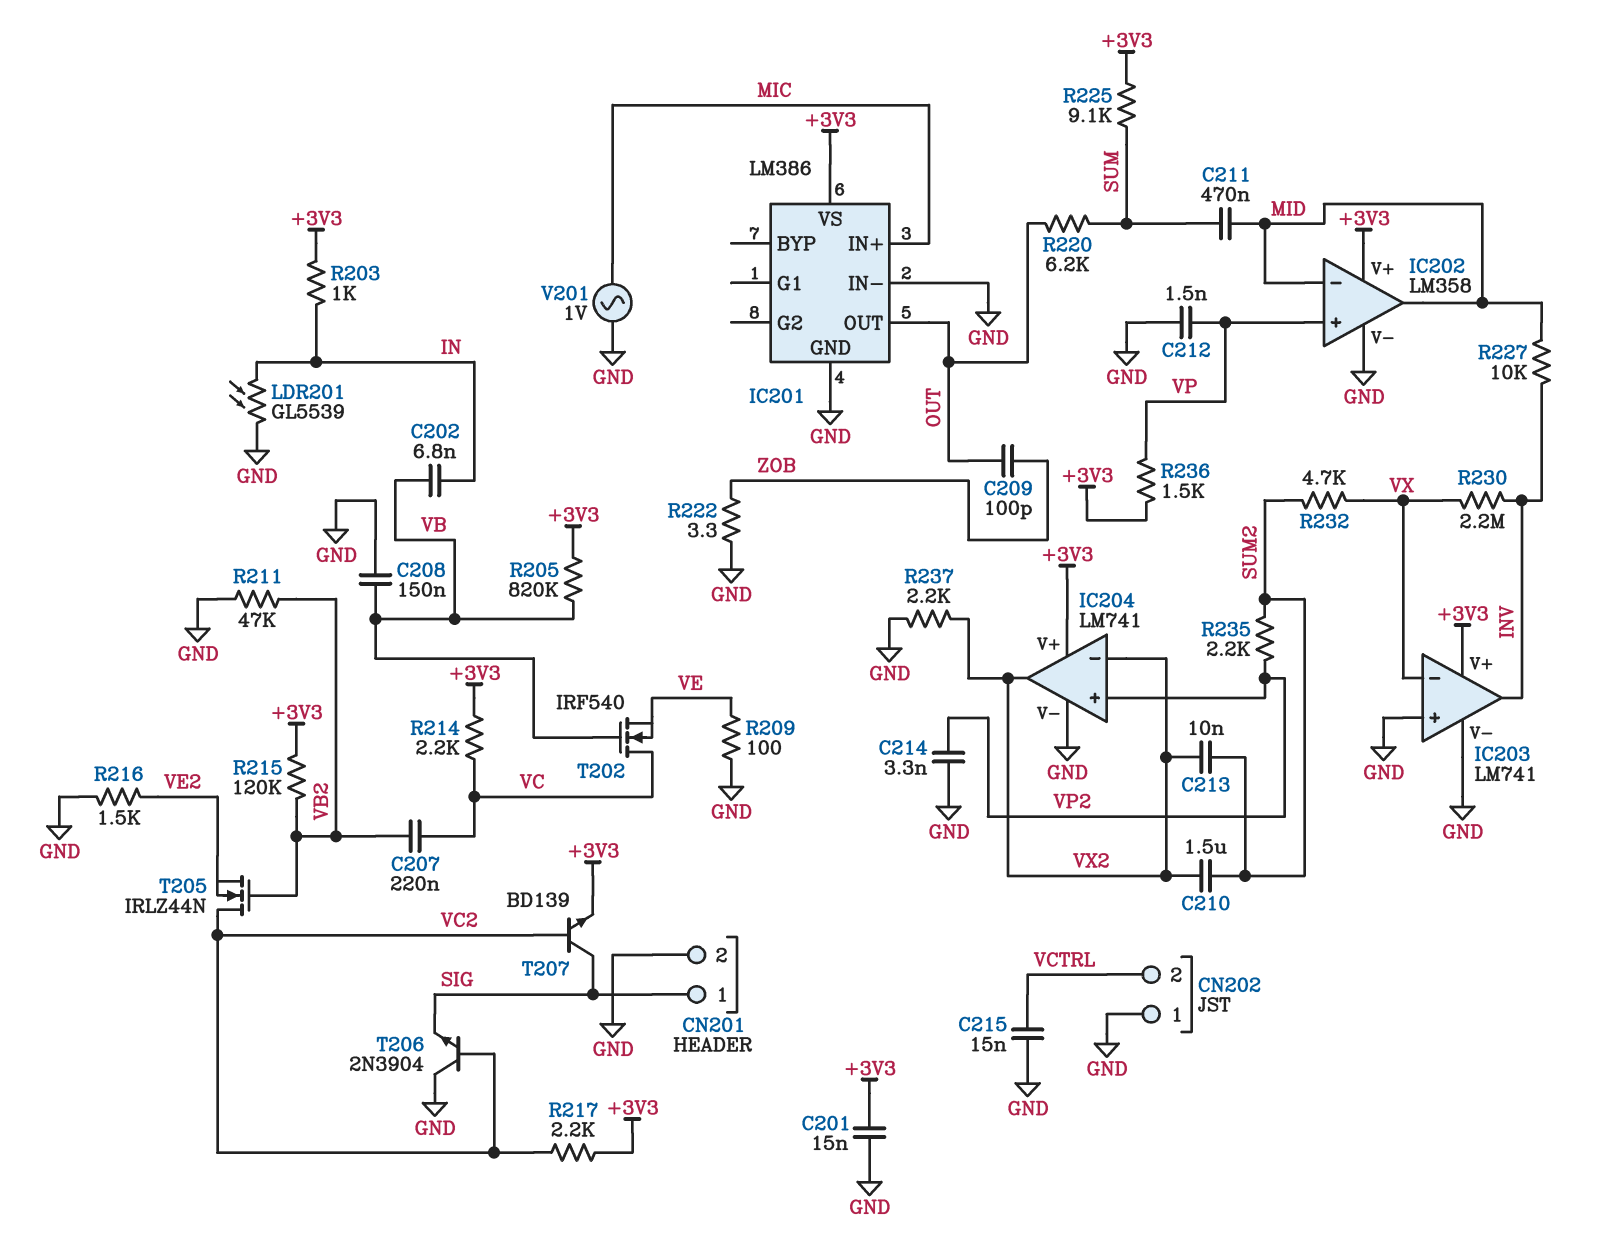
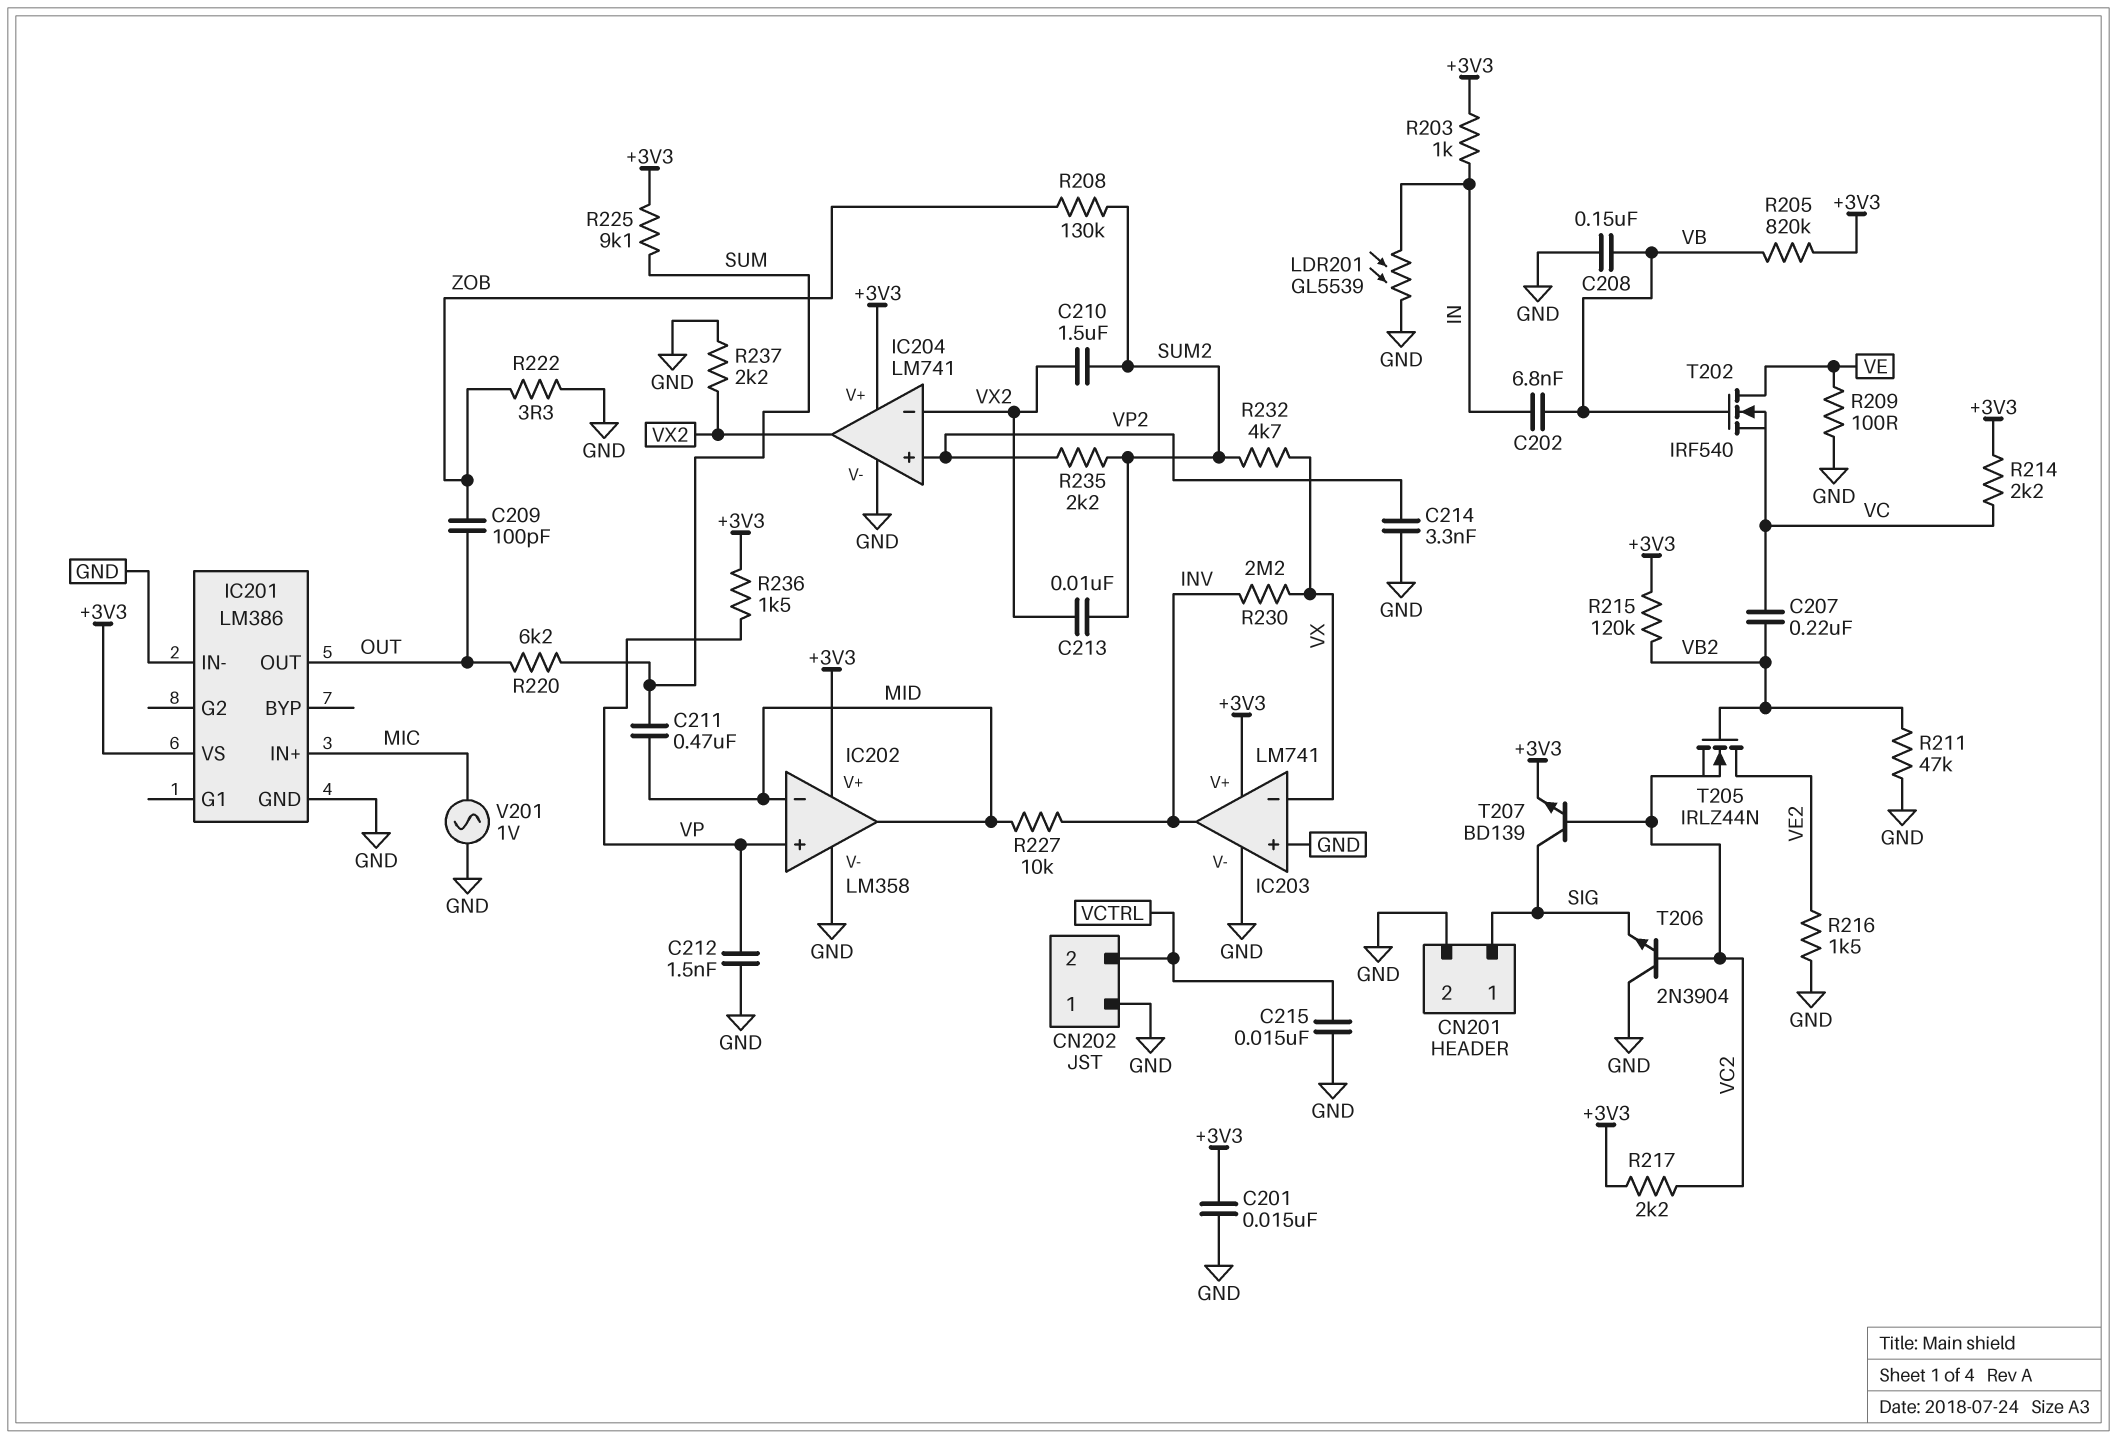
R208: none -> 130k (SUM2, ZOB)
T202: NMOS IRF540 (G VB, D VC, S VE) -> NMOS IRF540 (G VB, D VE, S VC)
T205: NMOS IRLZ44N (G VB2, D VC2, S VE2) -> NMOS IRLZ44N (G VB2, D VE2, S VC2)

